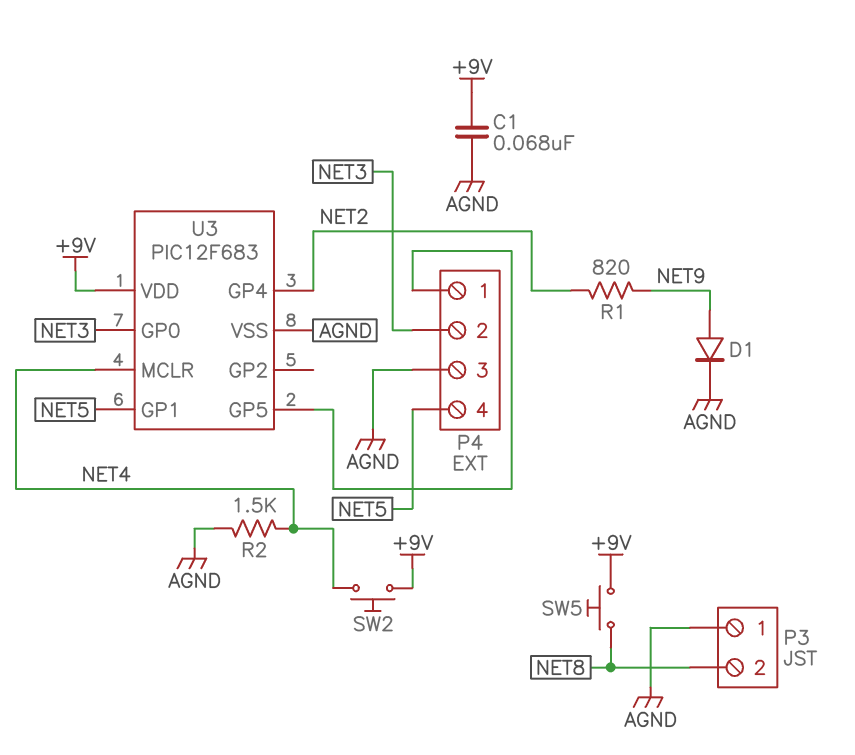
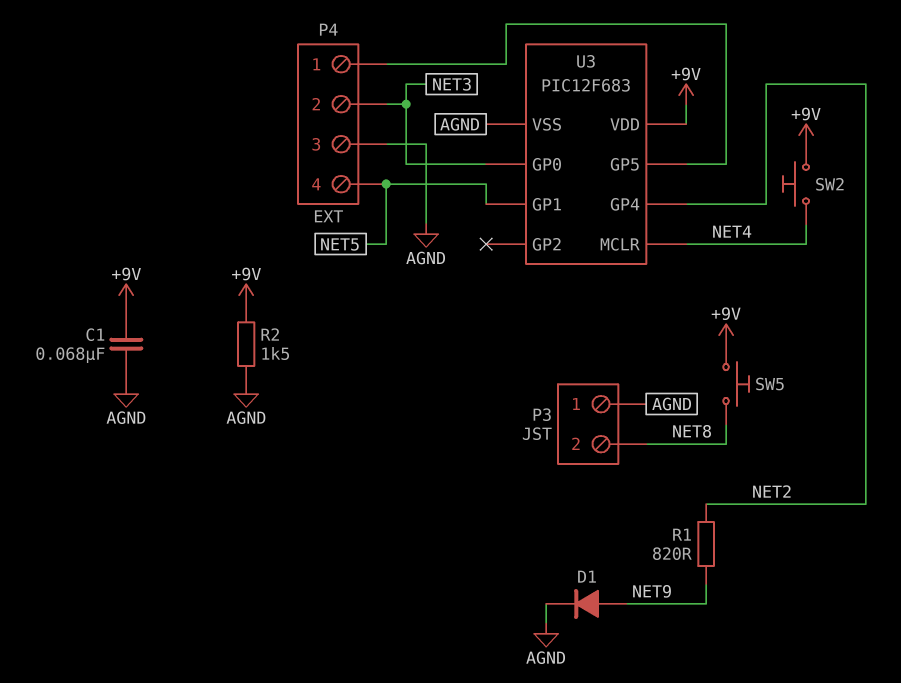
R2: 1.5k (AGND, NET4) -> 1.5k (+9V, AGND)

